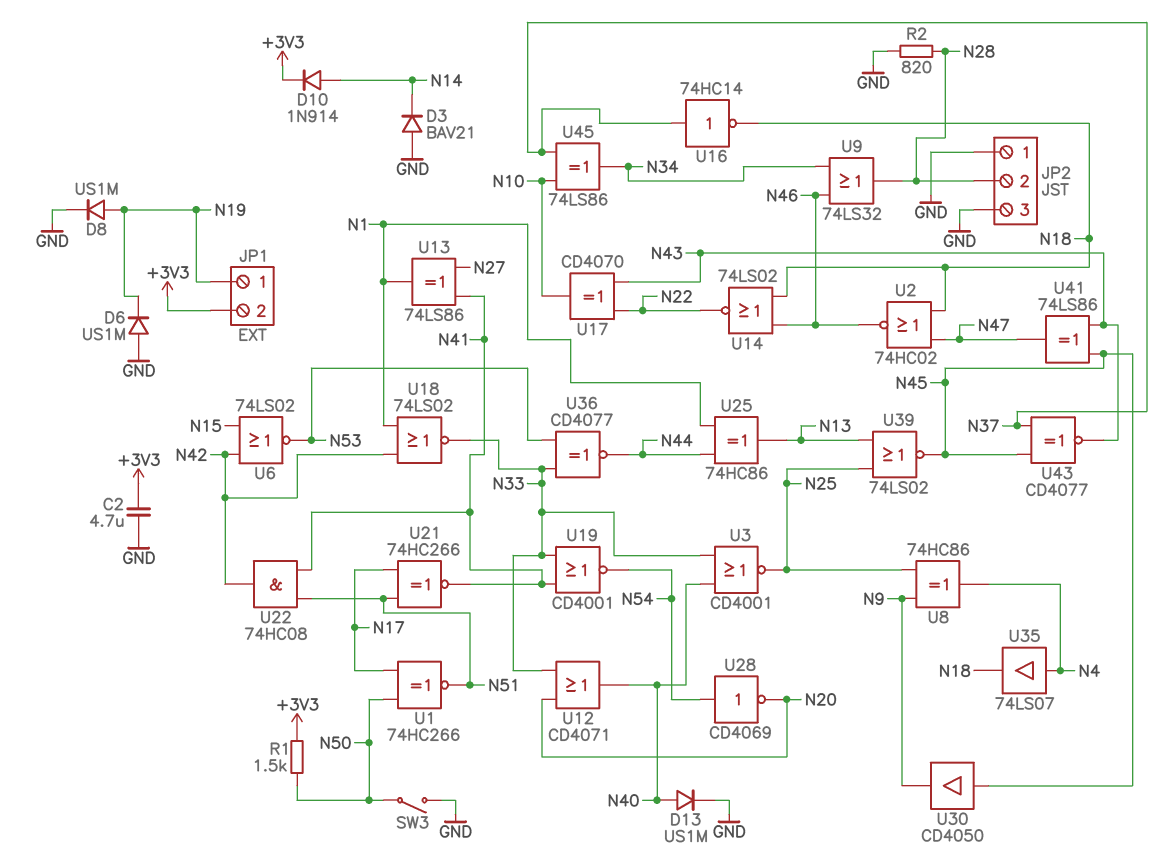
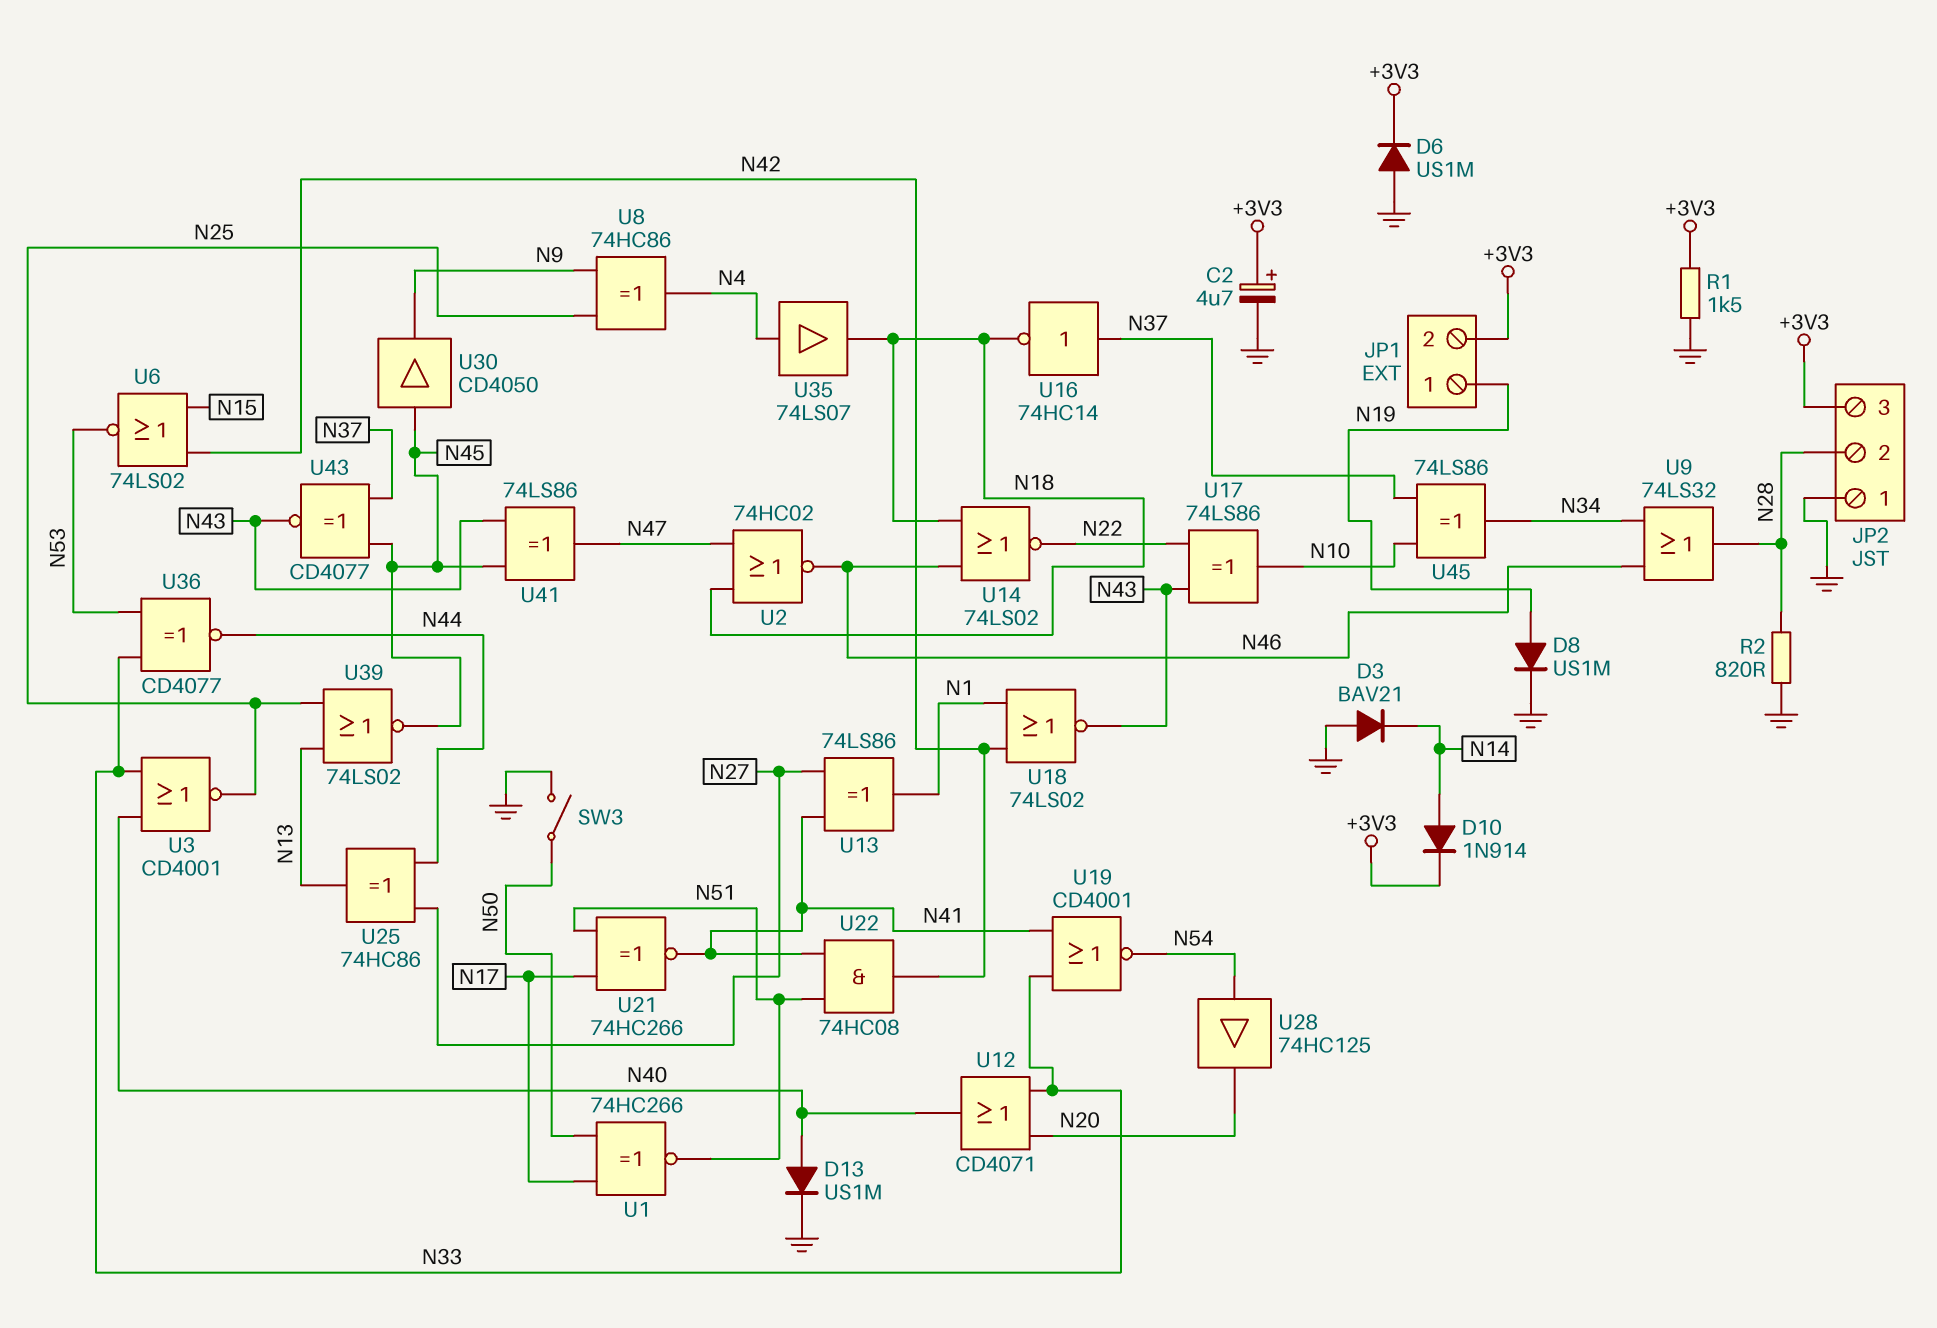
C2: 4.7uF (+3V3, GND) -> 4.7uF (plus +3V3, minus GND)
D6: diode US1M (A GND, K N19) -> diode US1M (A GND, K +3V3)
JP2 pin 3: GND -> +3V3
R1: 1.5k (+3V3, N50) -> 1.5k (+3V3, GND)
U17: XOR CD4070 (in N22, in N43, out N10) -> XOR 74LS86 (in N22, in N43, out N10)
U18: NOR 74LS02 (in N1, in N42, out N33) -> NOR 74LS02 (in N1, in N42, out N43)
U25: XOR 74HC86 (in N1, in N44, out N13) -> XOR 74HC86 (in N27, in N44, out N13)
U28: NOT CD4069 (in N54, out N20) -> buffer 74HC125 (in N54, out N20)

